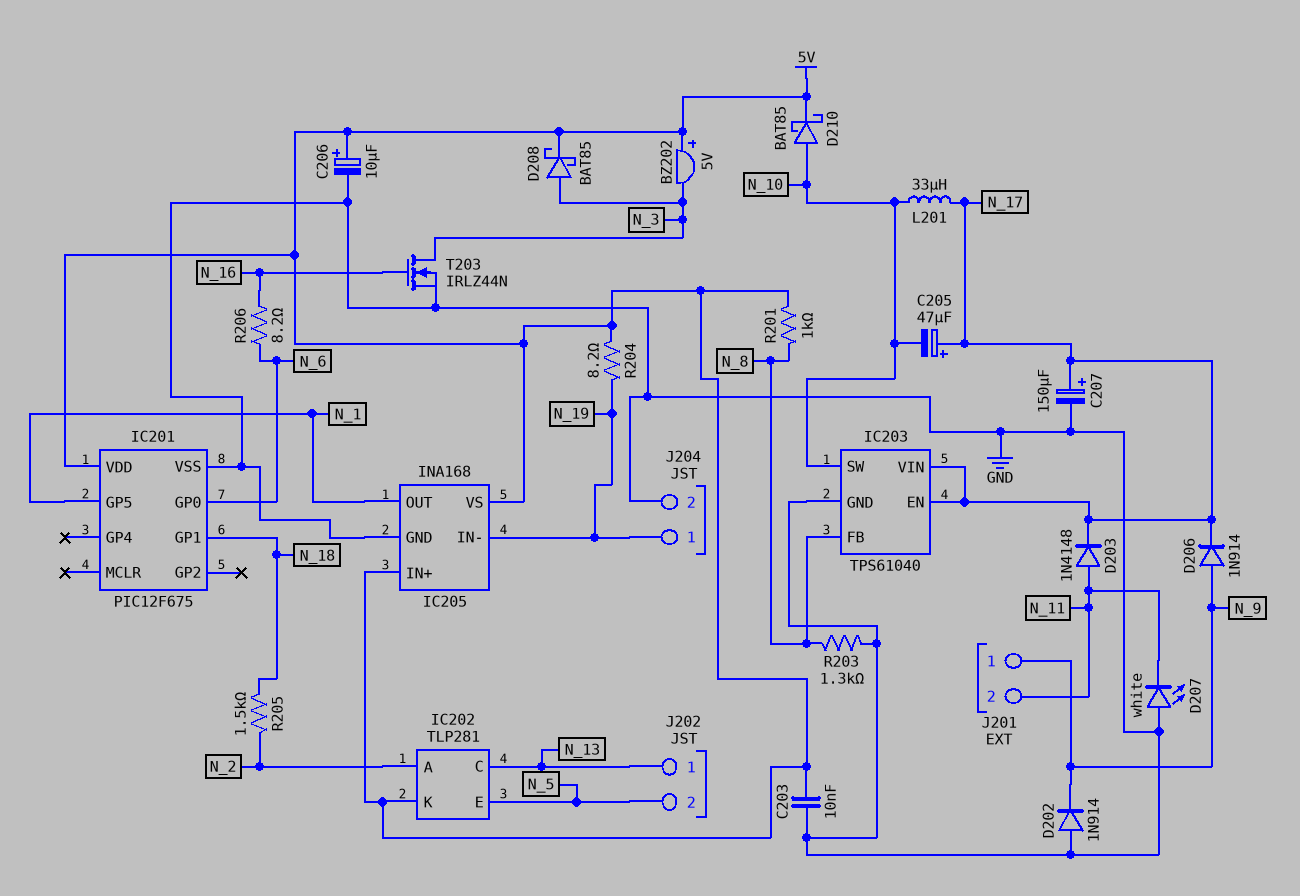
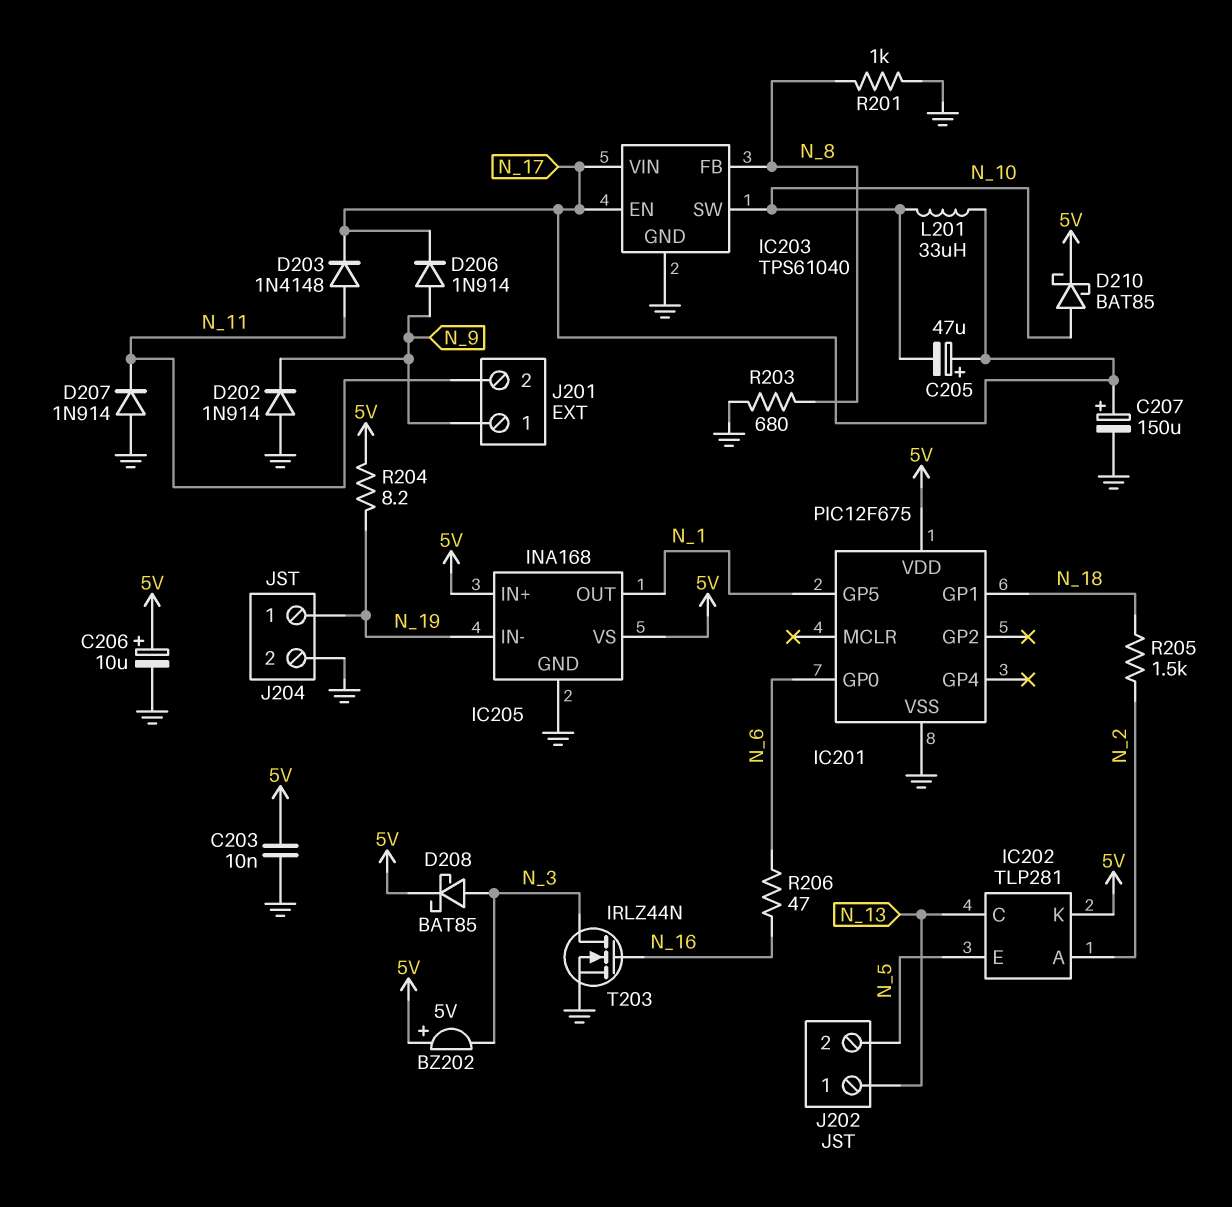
D207: LED white (A GND, K N_11) -> diode 1N914 (A GND, K N_11)
R201: 1k (5V, N_8) -> 1k (GND, N_8)
R203: 1.3k (GND, N_8) -> 680 (GND, N_8)
R206: 8.2 (N_6, N_16) -> 47 (N_6, N_16)

